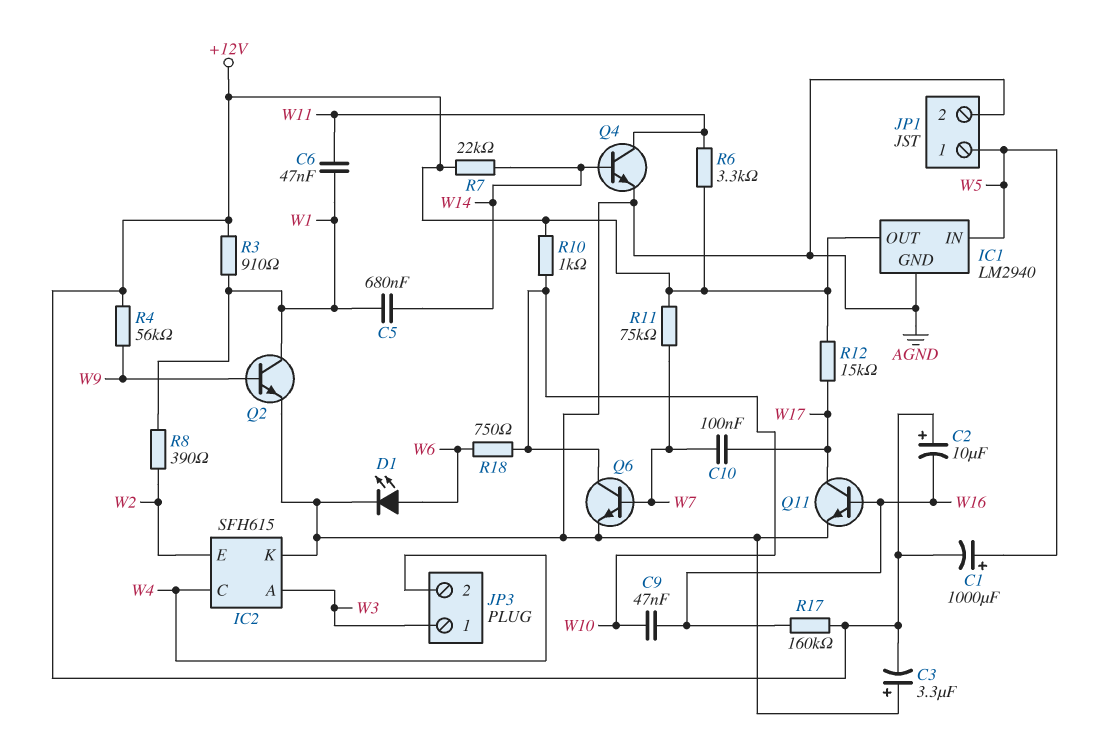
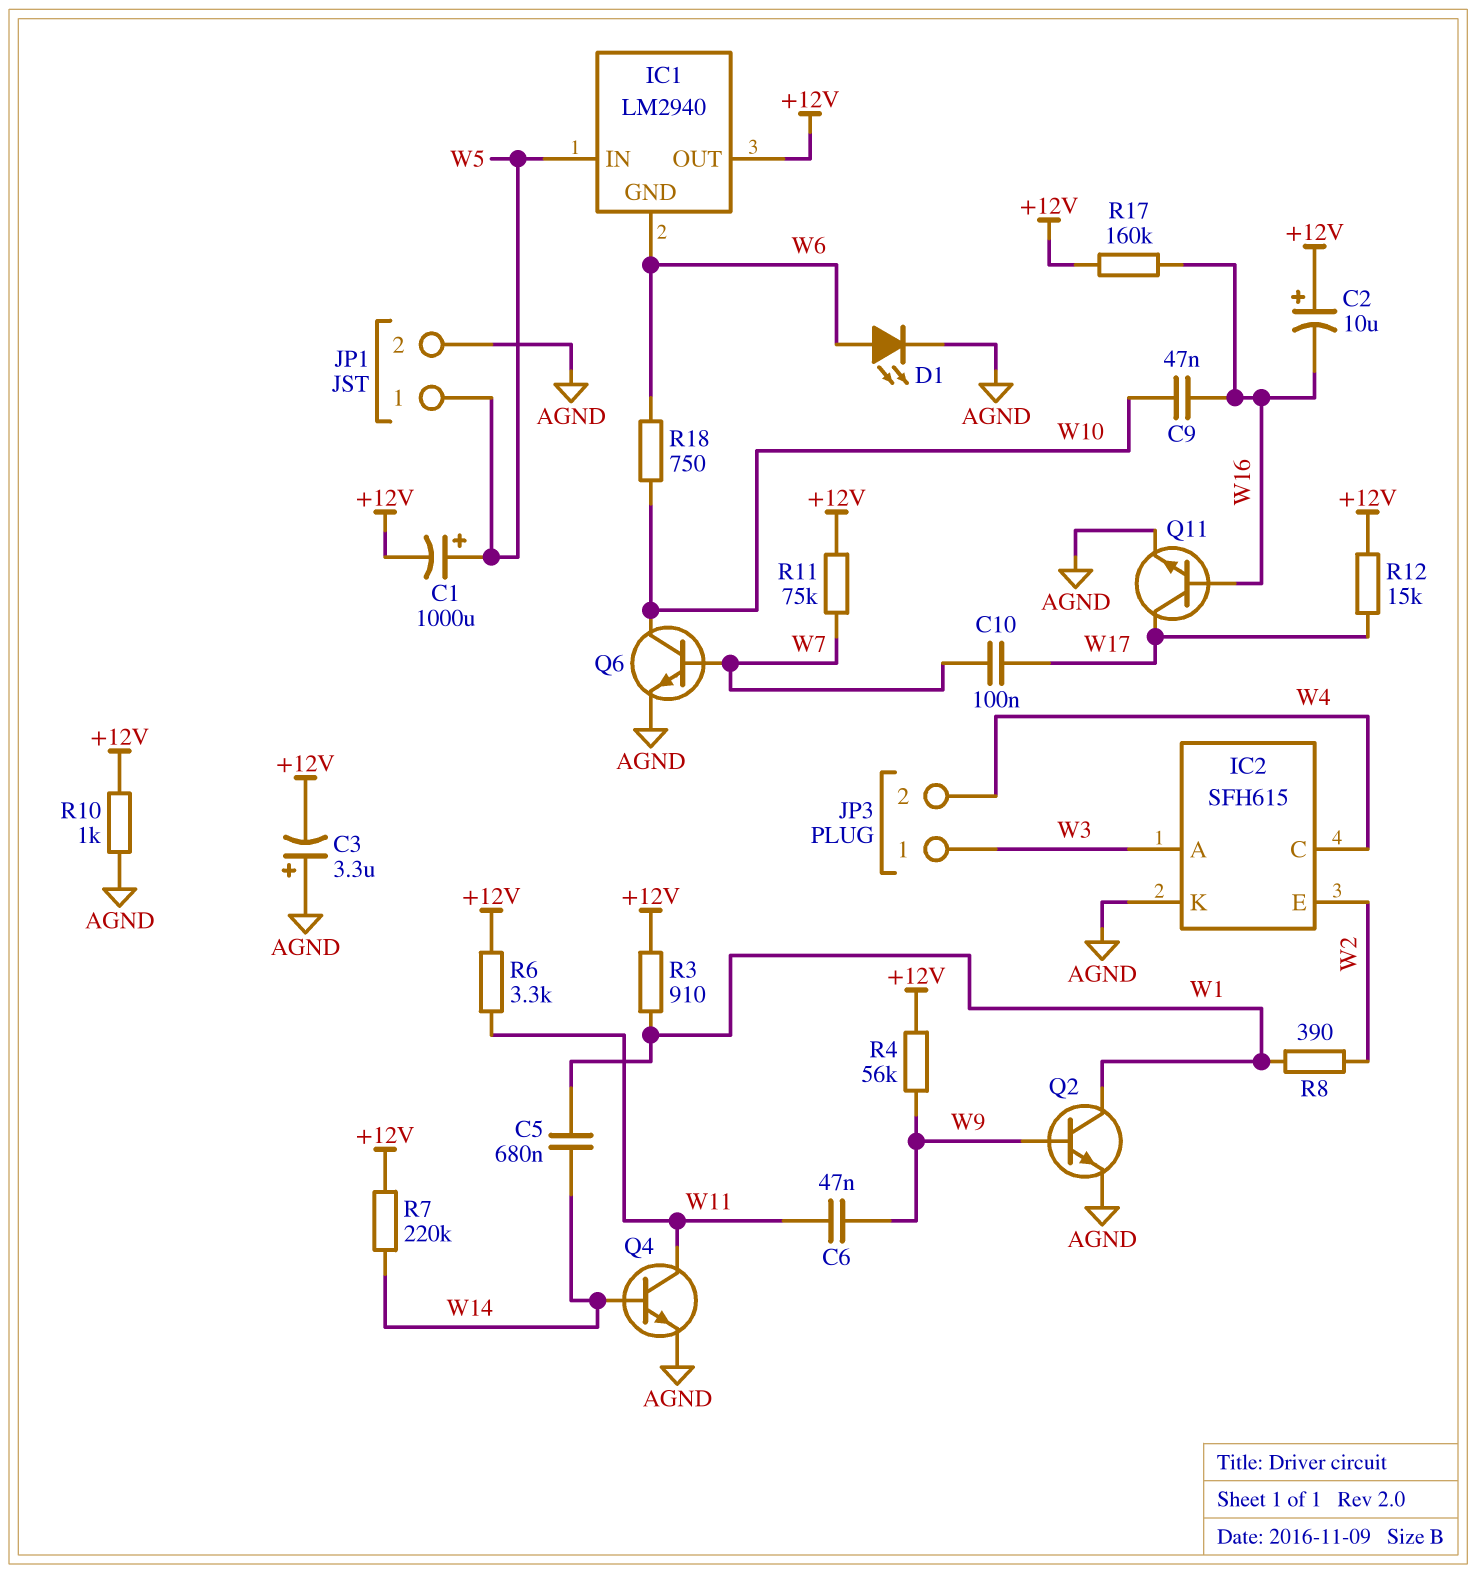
C6: 47nF (W1, W11) -> 47nF (W9, W11)
IC1 pin GND: AGND -> W6
R7: 22k (+12V, W14) -> 220k (+12V, W14)
R10: 1k (+12V, W10) -> 1k (+12V, AGND)

